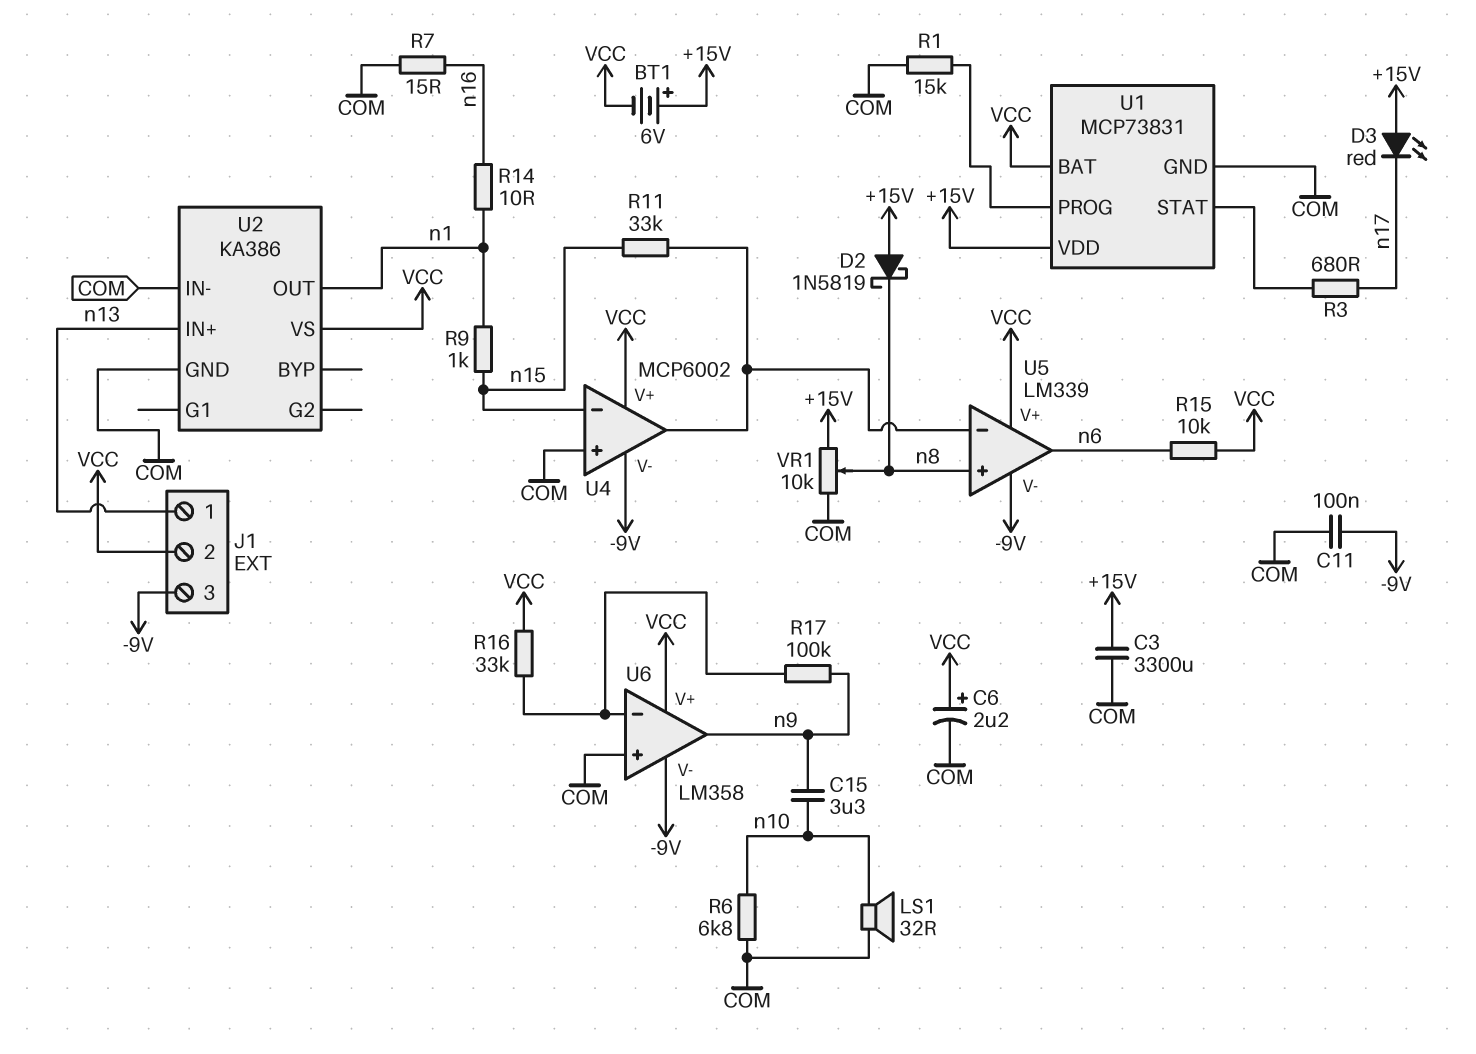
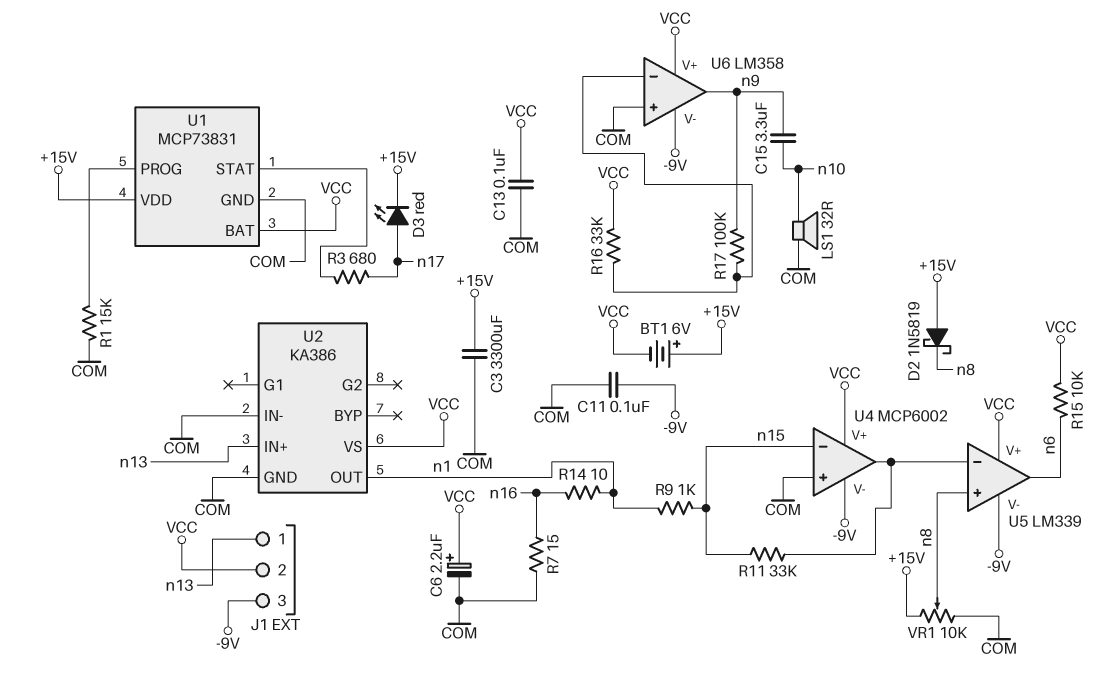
C13: none -> 100nF (COM, VCC)
D3: LED red (A +15V, K n17) -> LED red (A n17, K +15V)
R6: 6.8k (COM, n10) -> none

